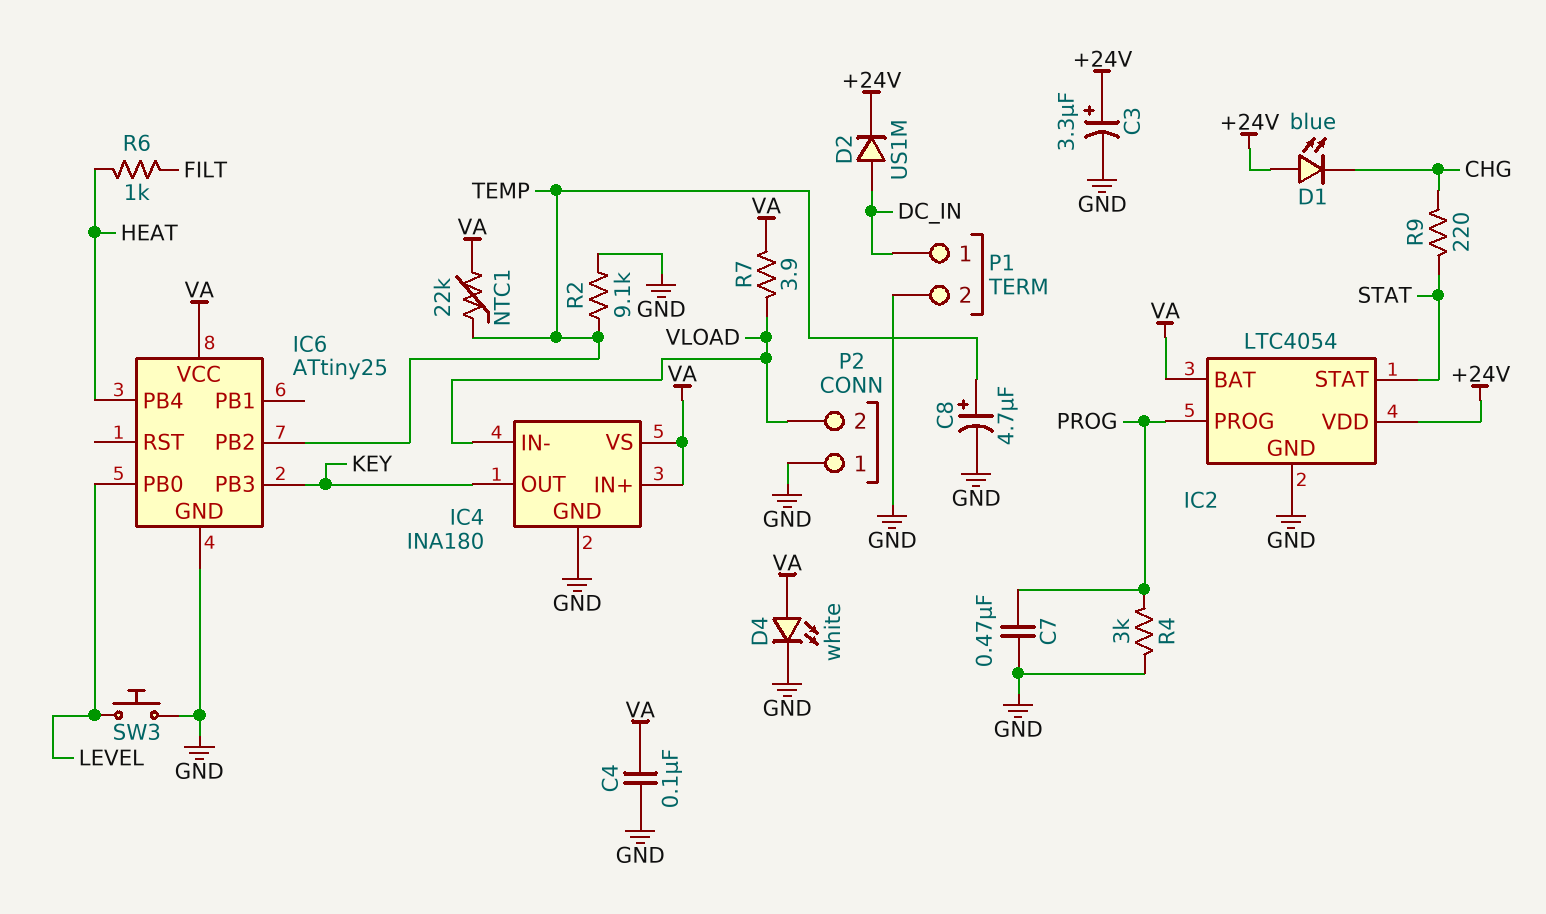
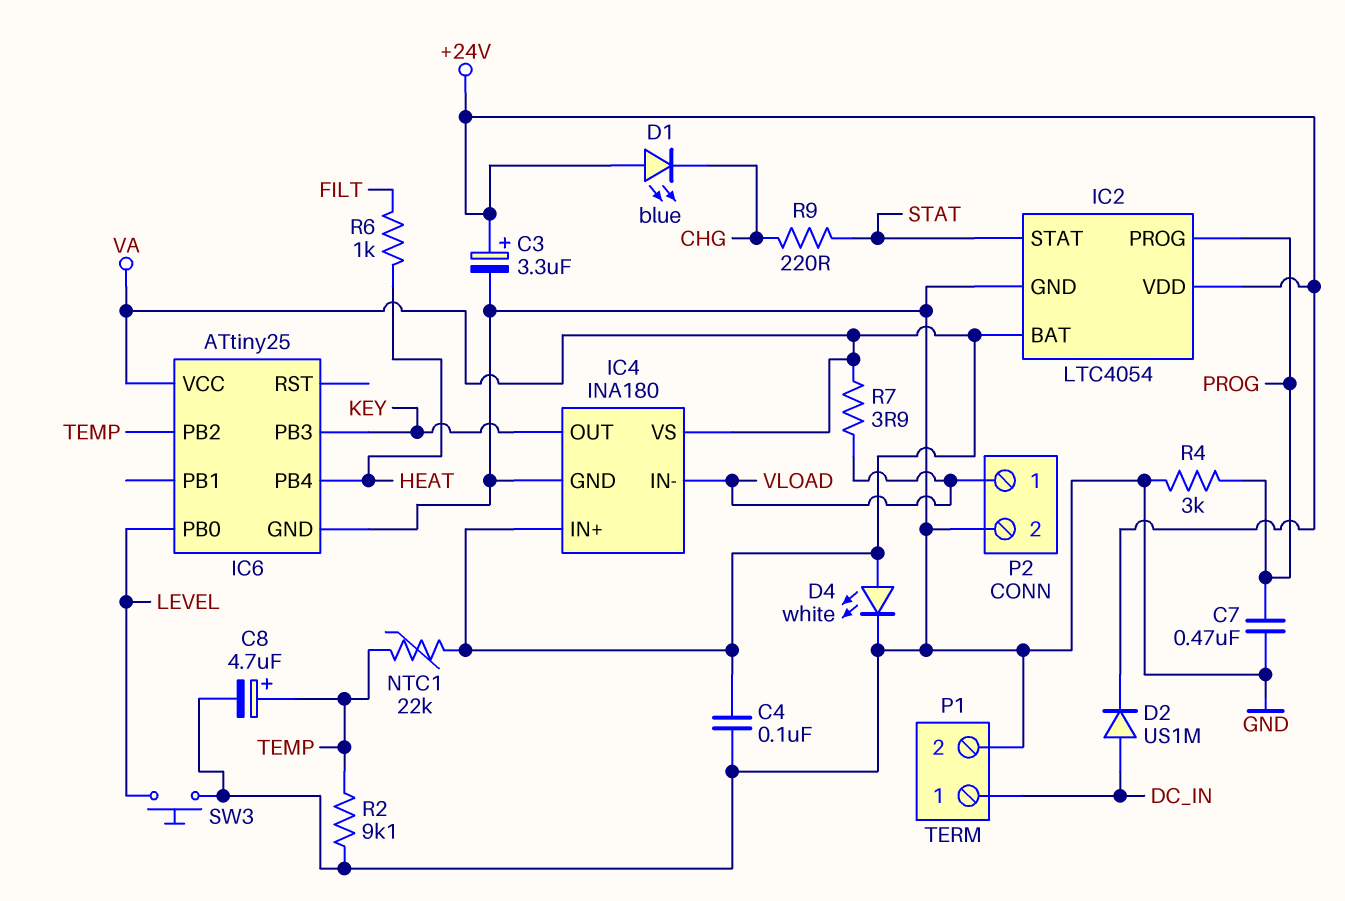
P2 pin 1: GND -> VLOAD
P2 pin 2: VLOAD -> GND

